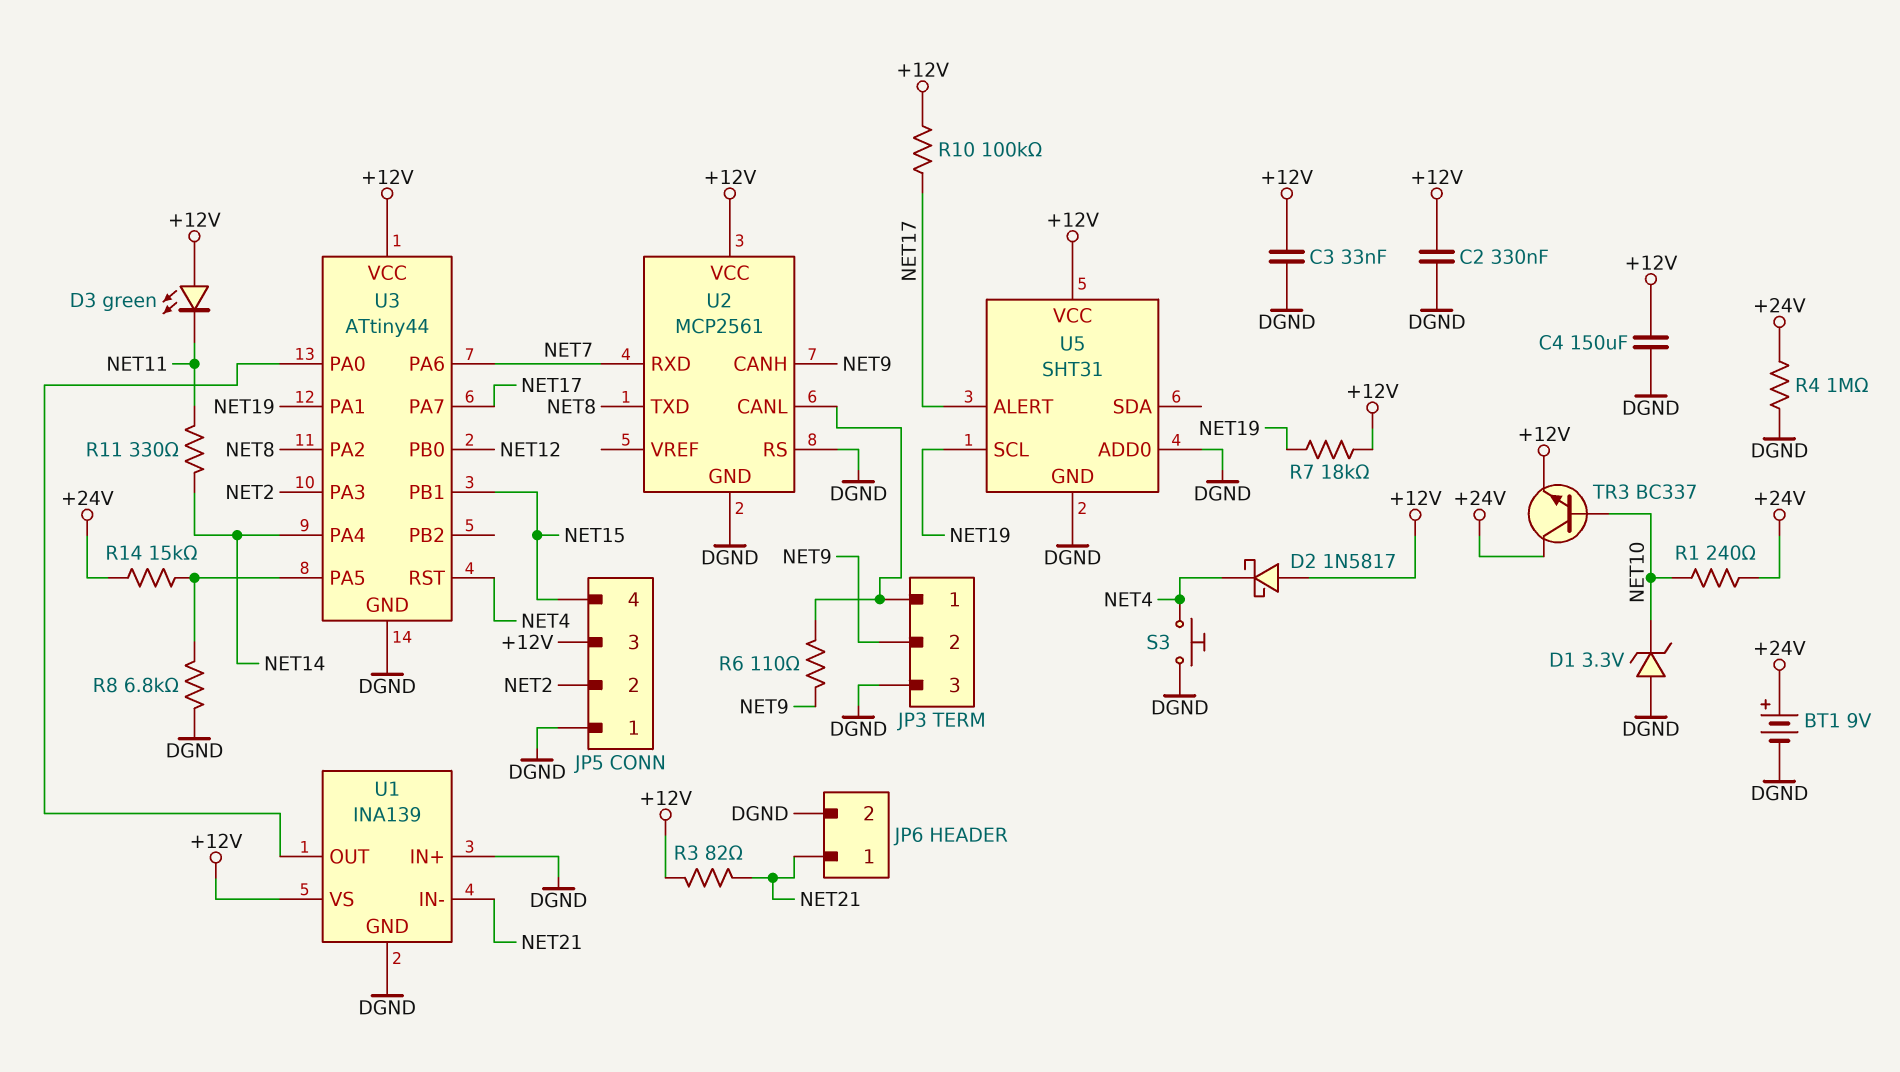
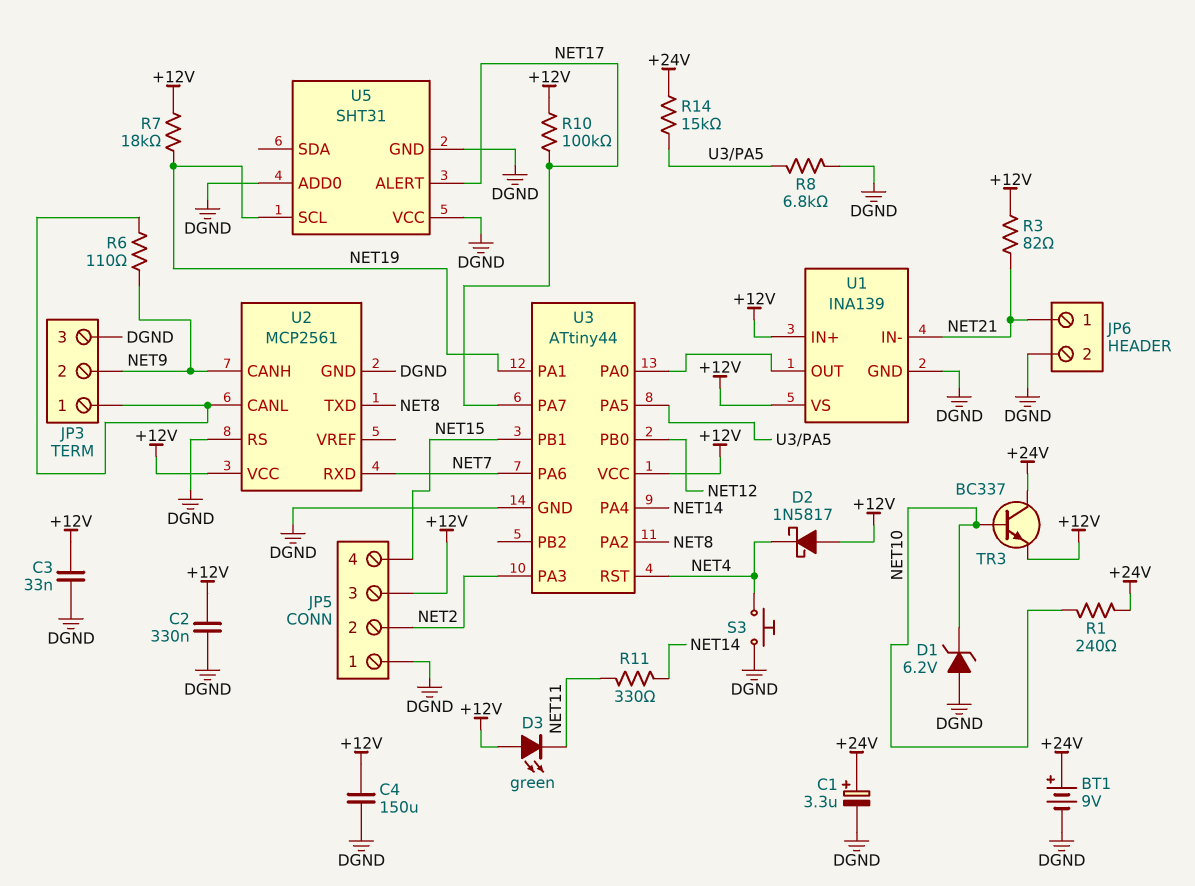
C1: none -> 3.3uF (plus +24V, minus DGND)
D1: zener 3.3V (A DGND, K NET10) -> zener 6.2V (A DGND, K NET10)
R4: 1M (+24V, DGND) -> none
U1 pin IN+: DGND -> +12V
U5 pin VCC: +12V -> DGND

